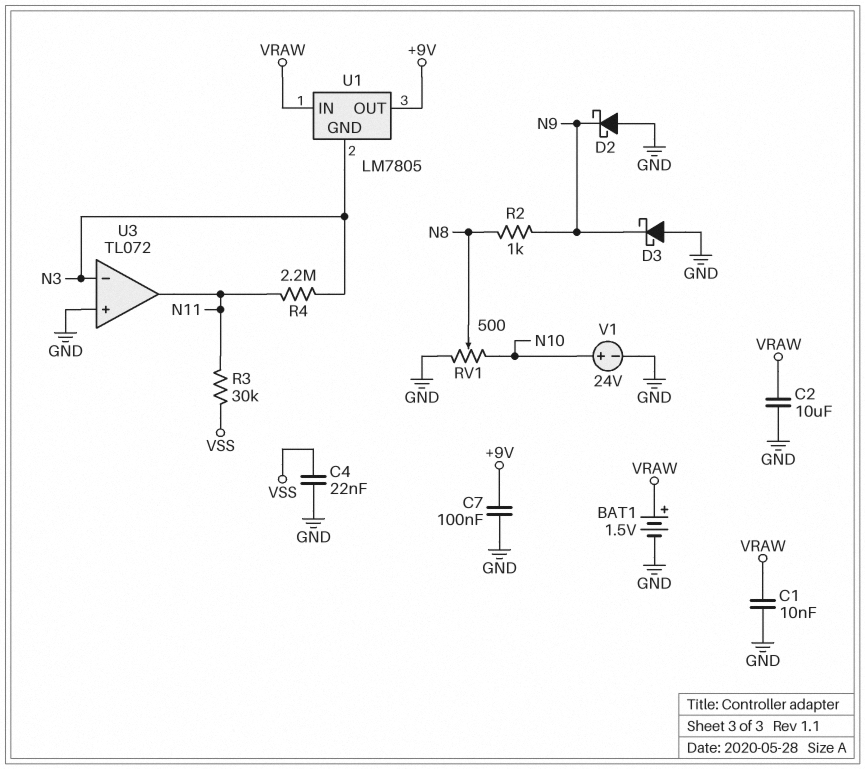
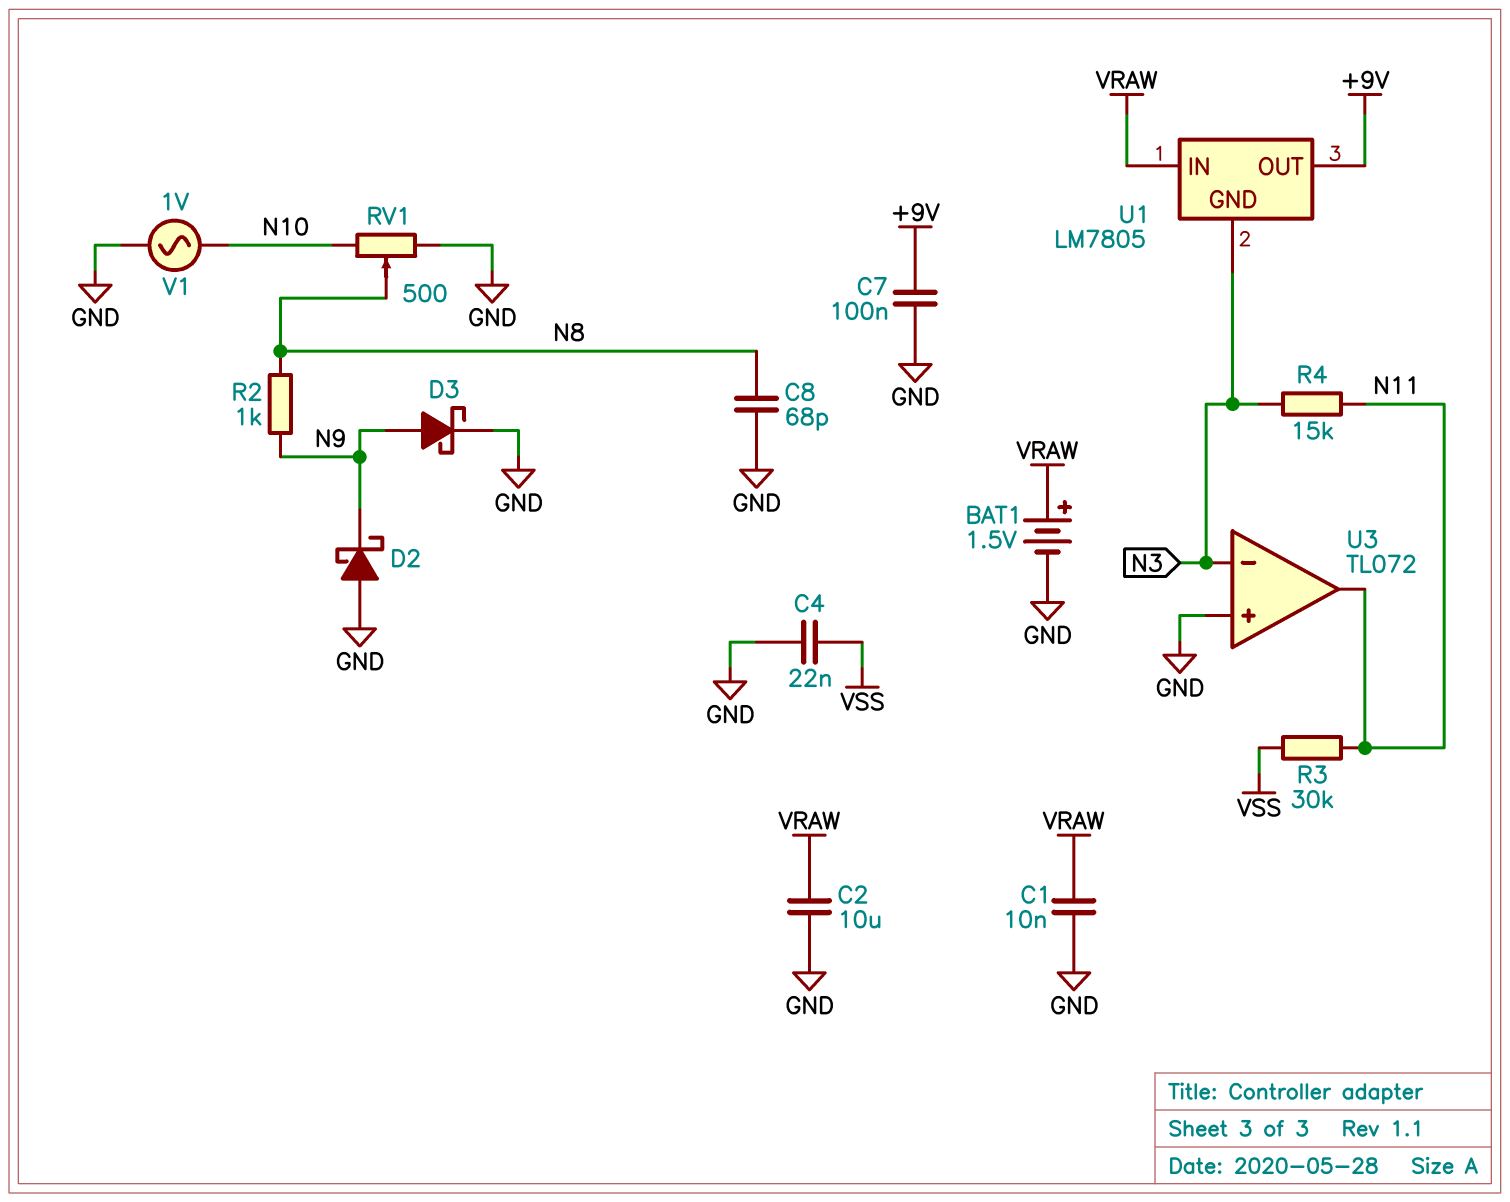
C8: none -> 68pF (GND, N8)
D3: schottky (A GND, K N9) -> schottky (A N9, K GND)
R4: 2.2M (N3, N11) -> 15k (N3, N11)
V1: 24V (plus N10, minus GND) -> AC 1V (GND, N10)

